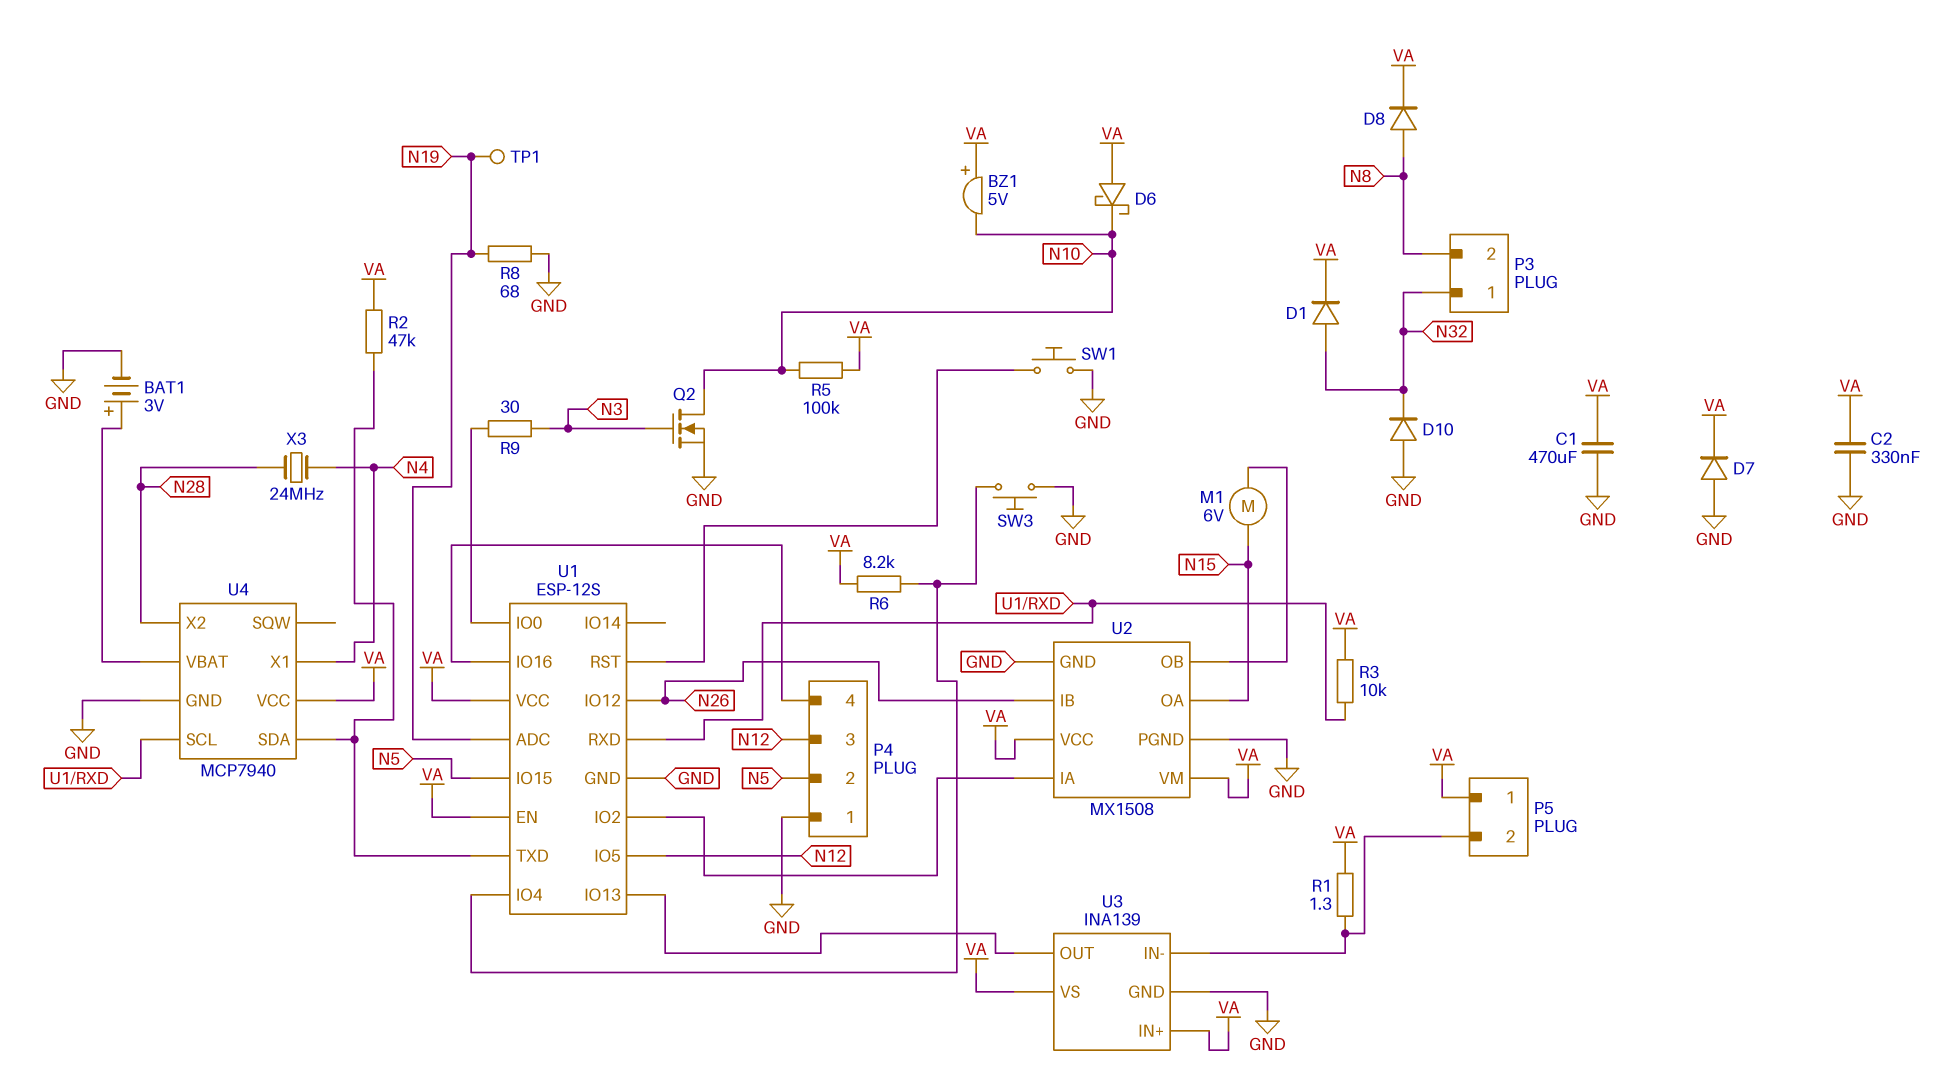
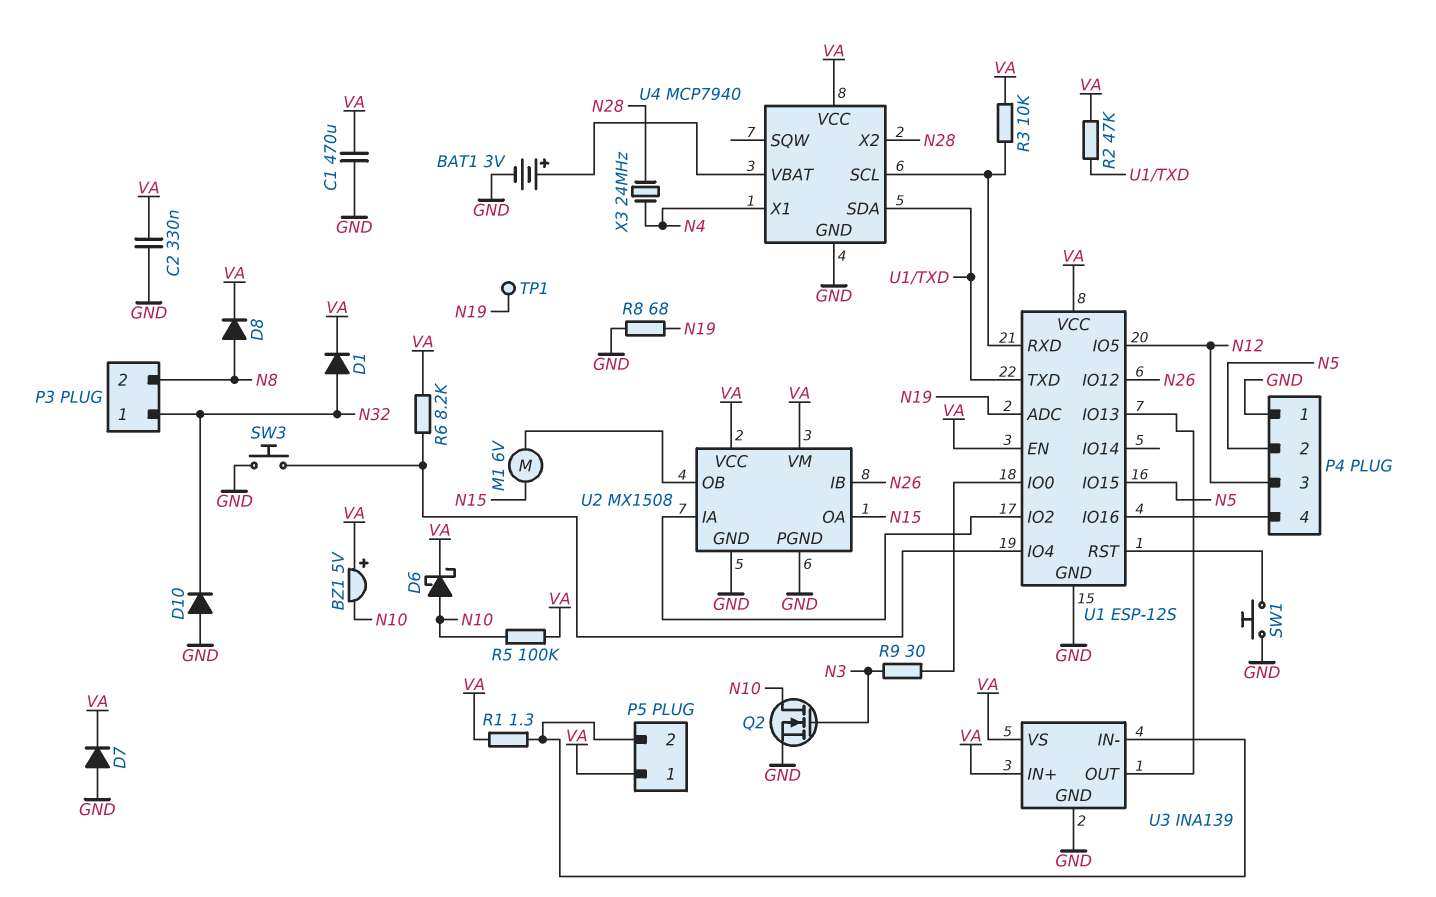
D6: schottky (A VA, K N10) -> schottky (A N10, K VA)

